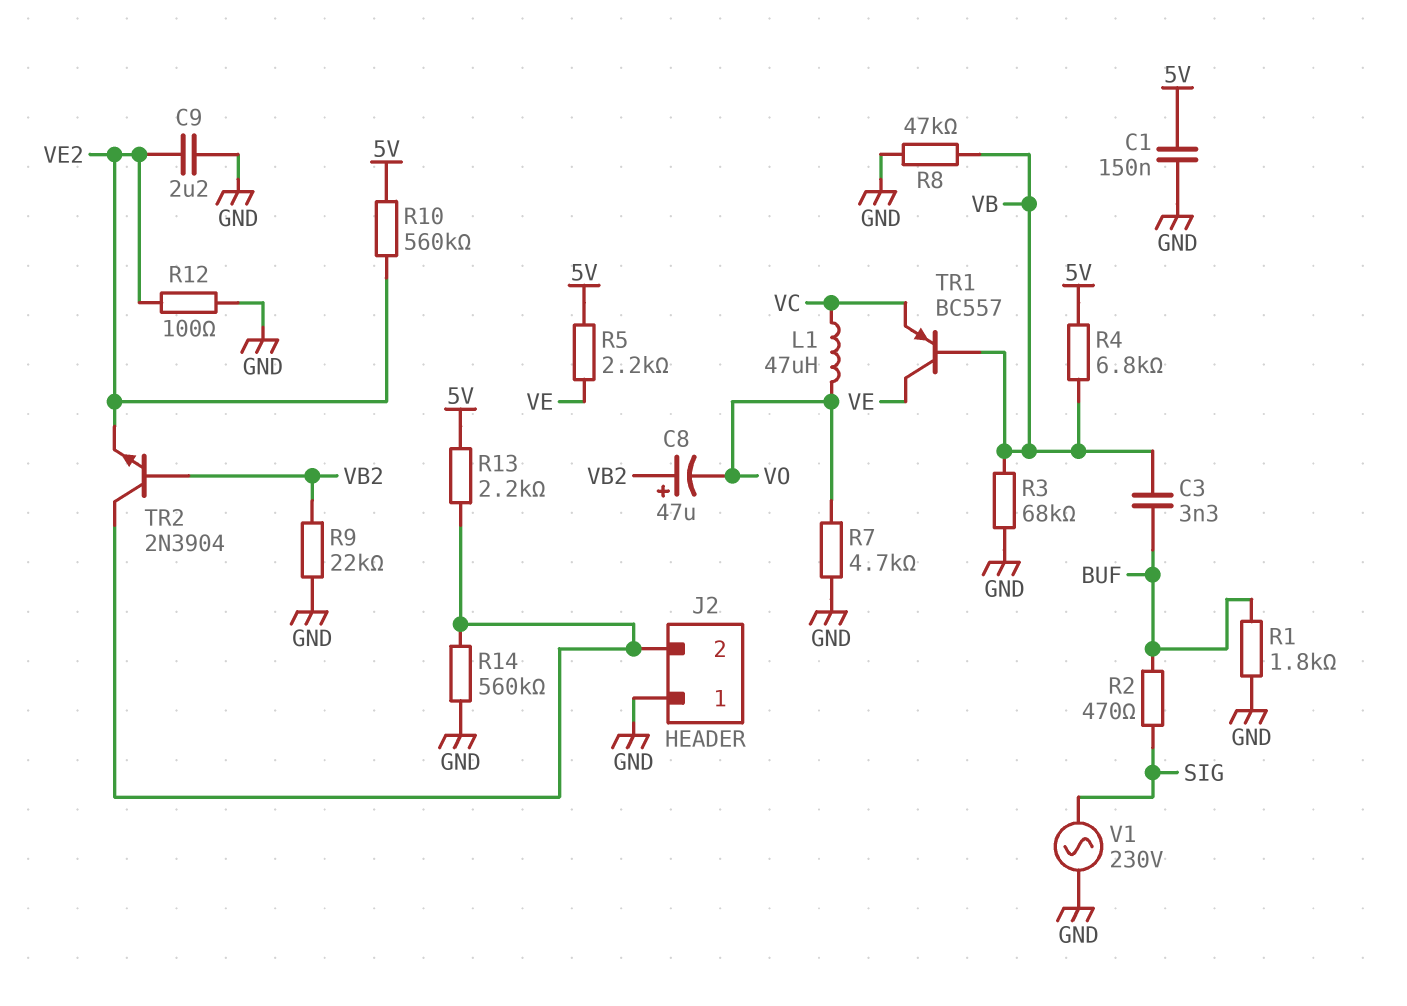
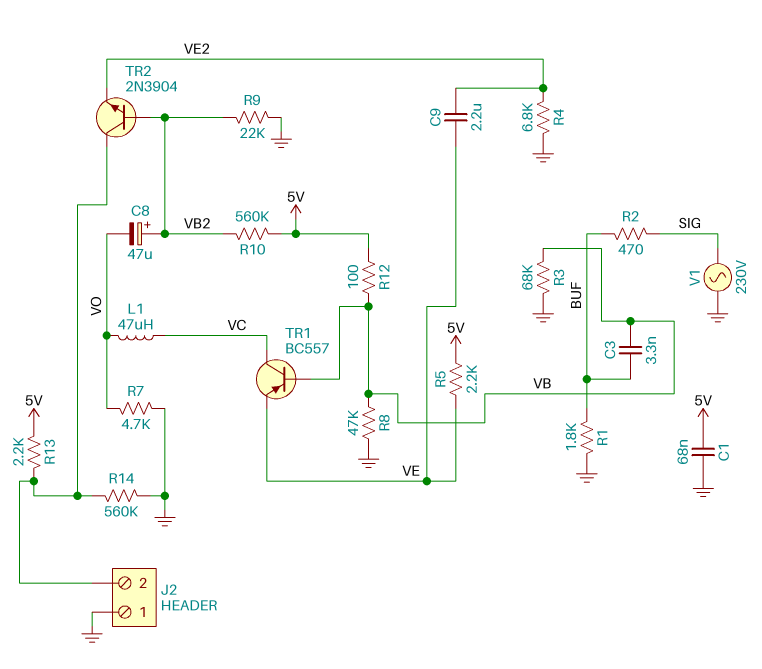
C1: 150nF (5V, GND) -> 68nF (5V, GND)
C9: 2.2uF (GND, VE2) -> 2.2uF (VE, VE2)
R4: 6.8k (5V, VB) -> 6.8k (GND, VE2)
R10: 560k (5V, VE2) -> 560k (5V, VB2)
R12: 100 (GND, VE2) -> 100 (5V, VB)
TR1: PNP BC557 (B VB, C VE, E VC) -> PNP BC557 (B VB, C VC, E VE)

